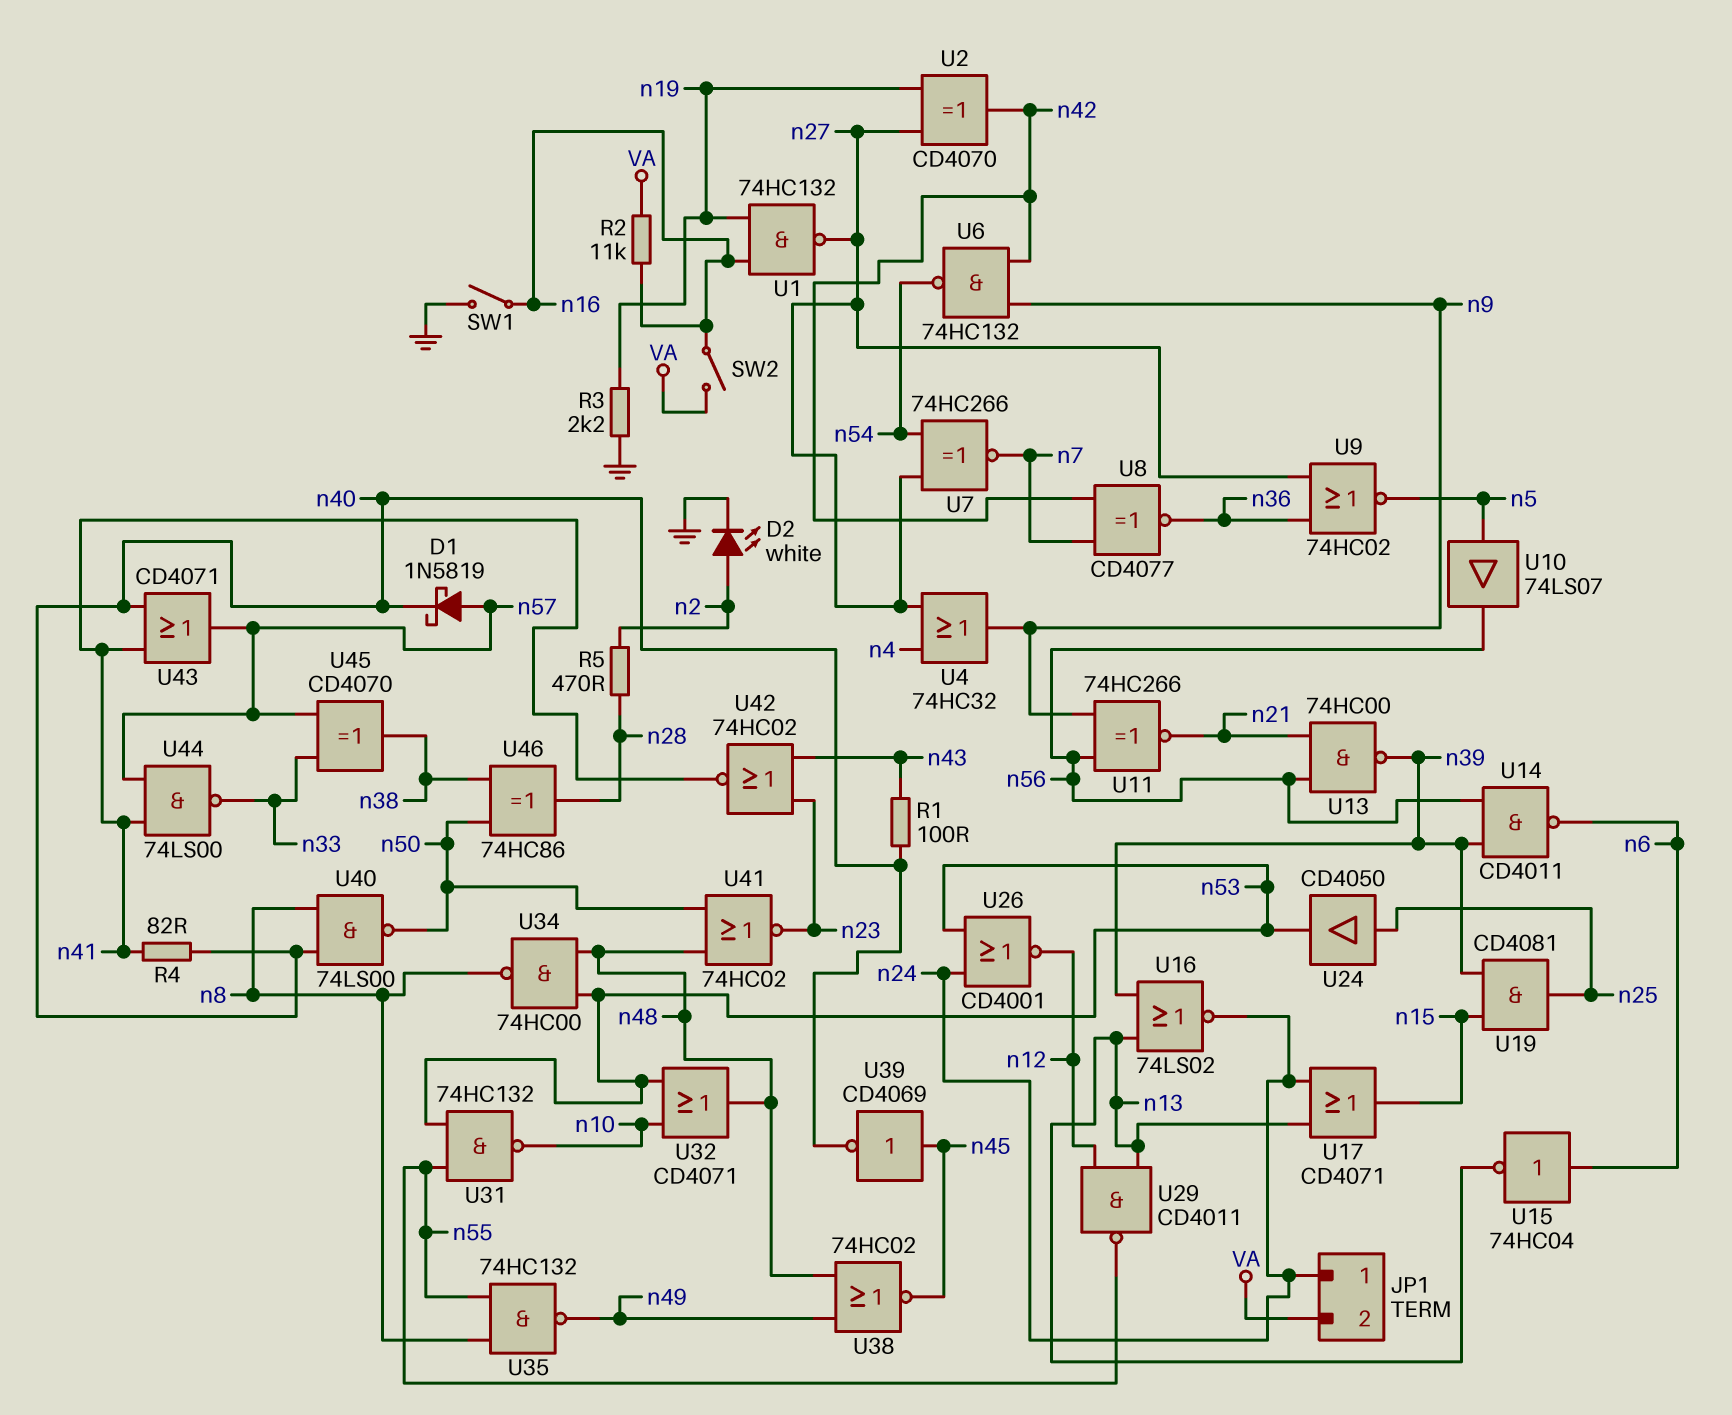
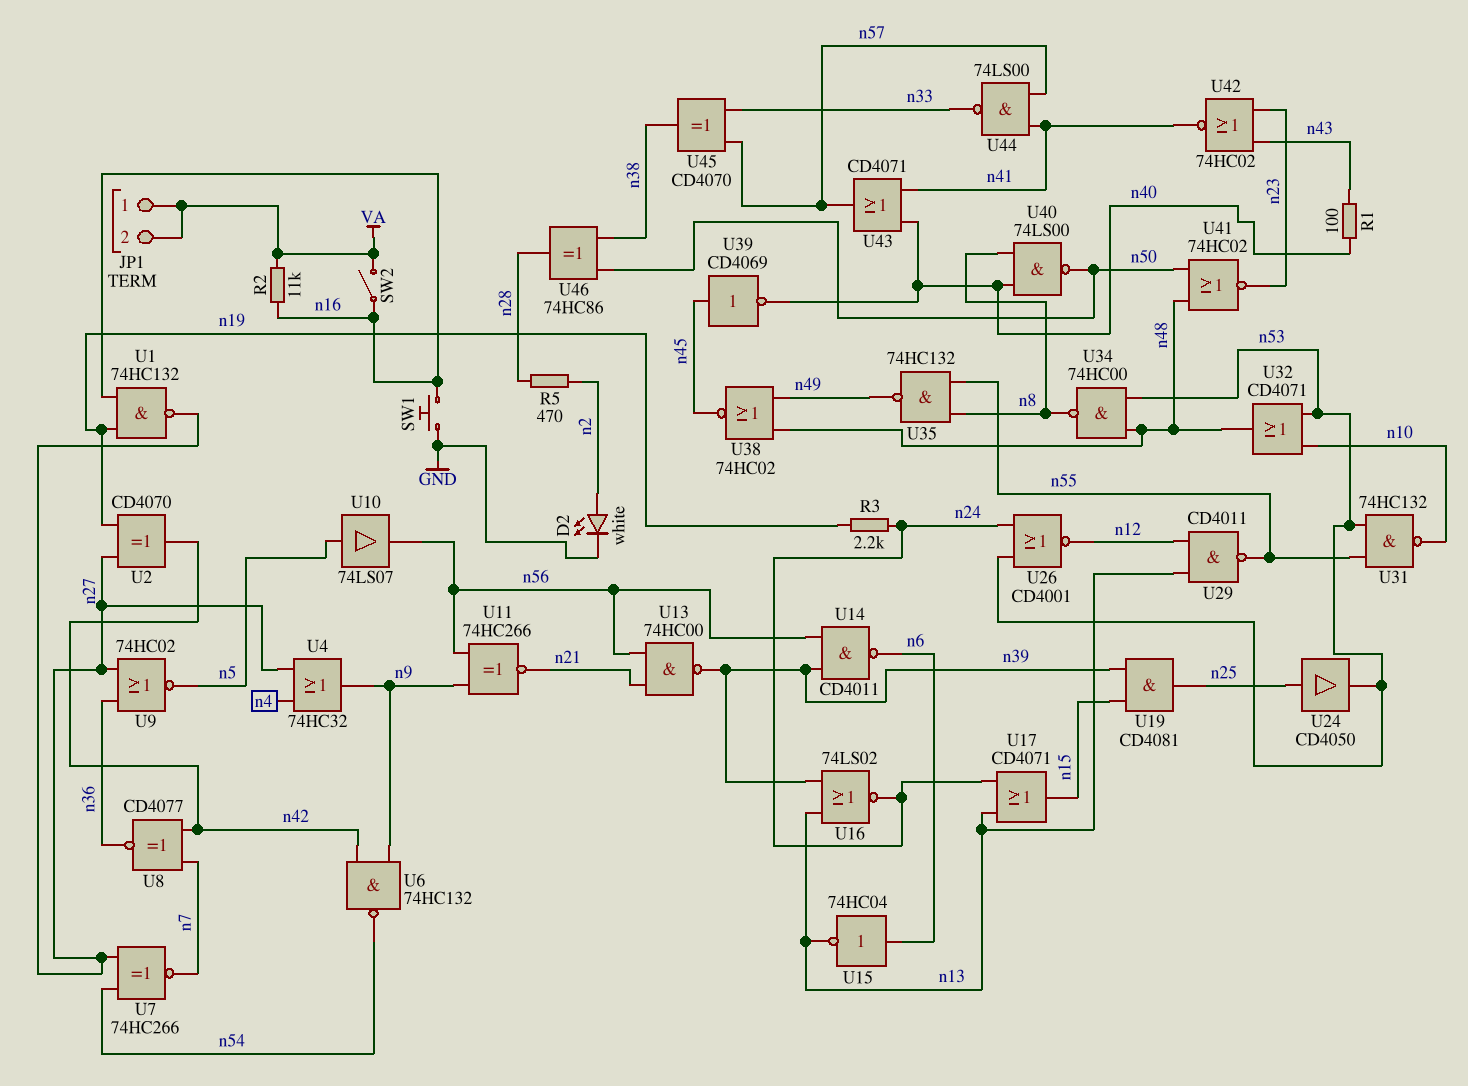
D1: schottky 1N5819 (A n57, K n40) -> none
JP1 pin 1: n24 -> VA
R3: 2.2k (GND, n19) -> 2.2k (n19, n24)
R4: 82 (n40, n41) -> none
SW1: switch (GND, n16) -> button (GND, n16)

